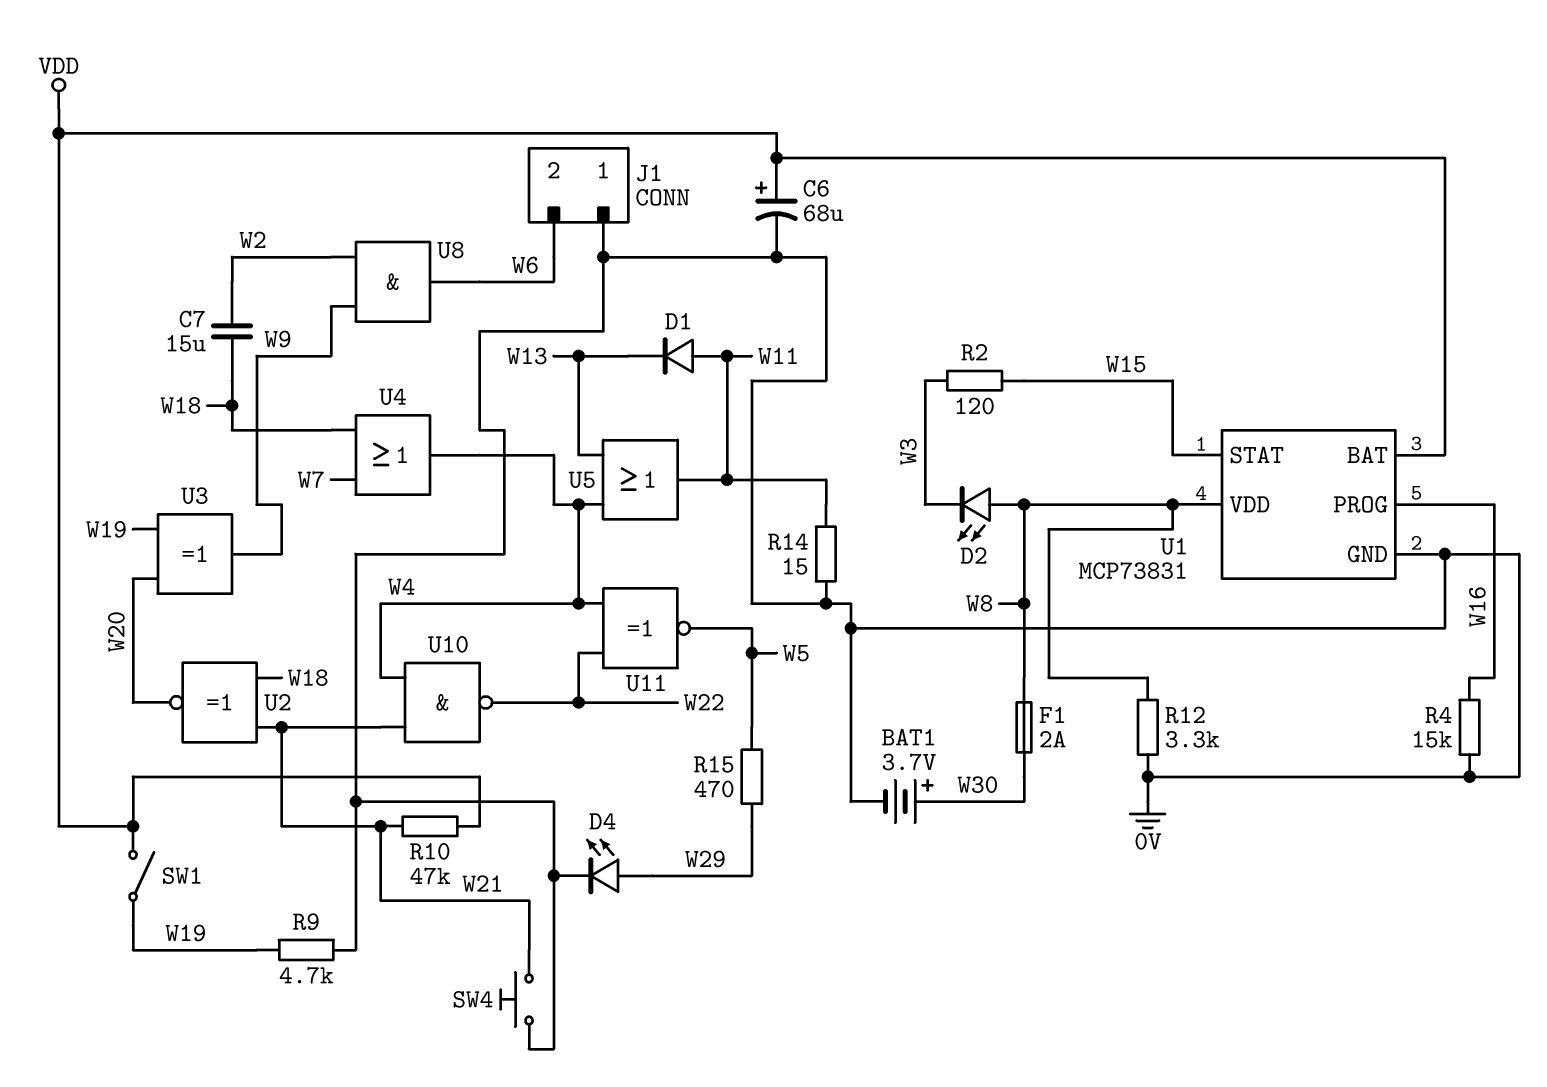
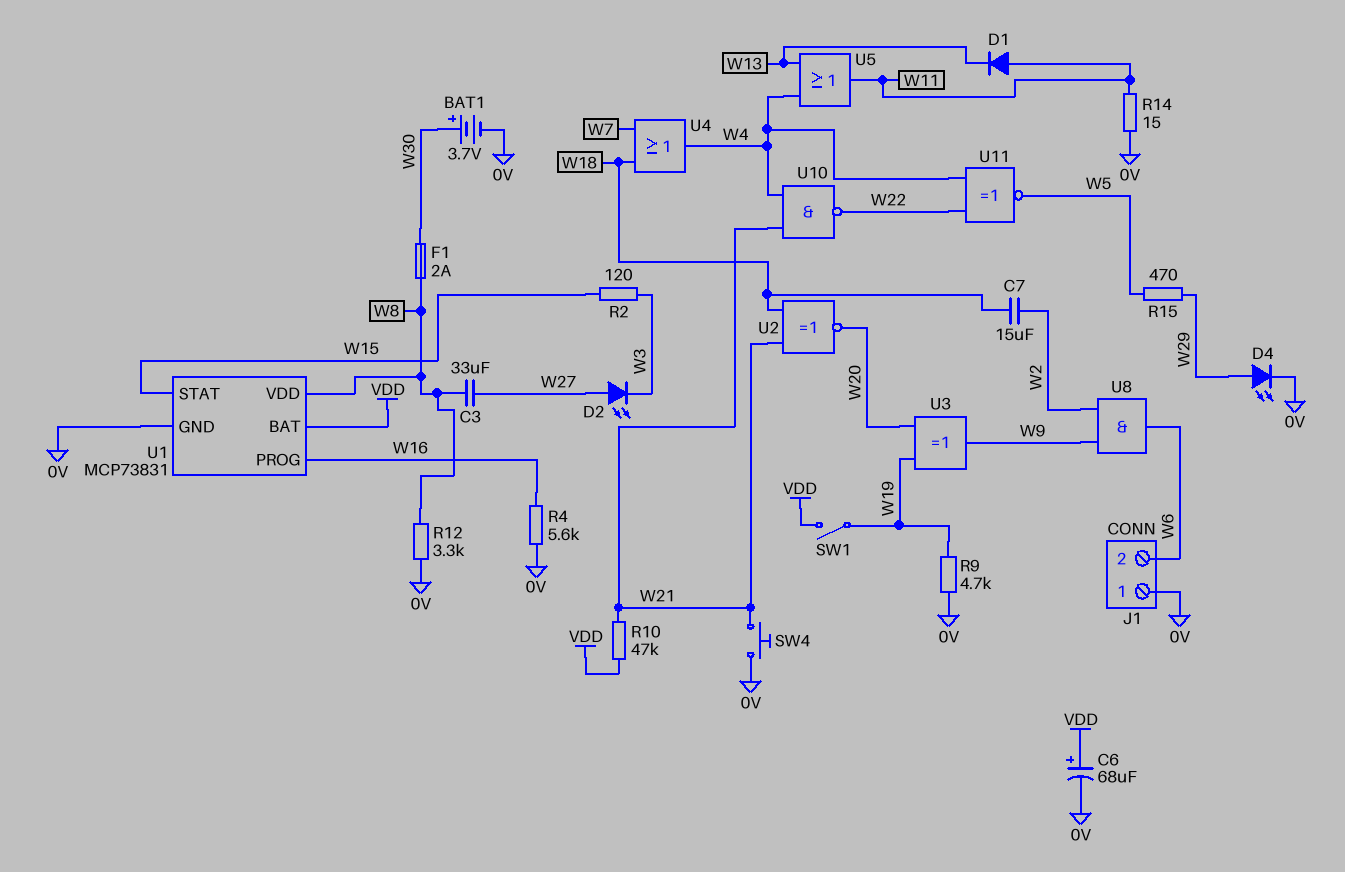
C3: none -> 33uF (W8, W27)
D2: LED (A W8, K W3) -> LED (A W27, K W3)
R4: 15k (0V, W16) -> 5.6k (0V, W16)

